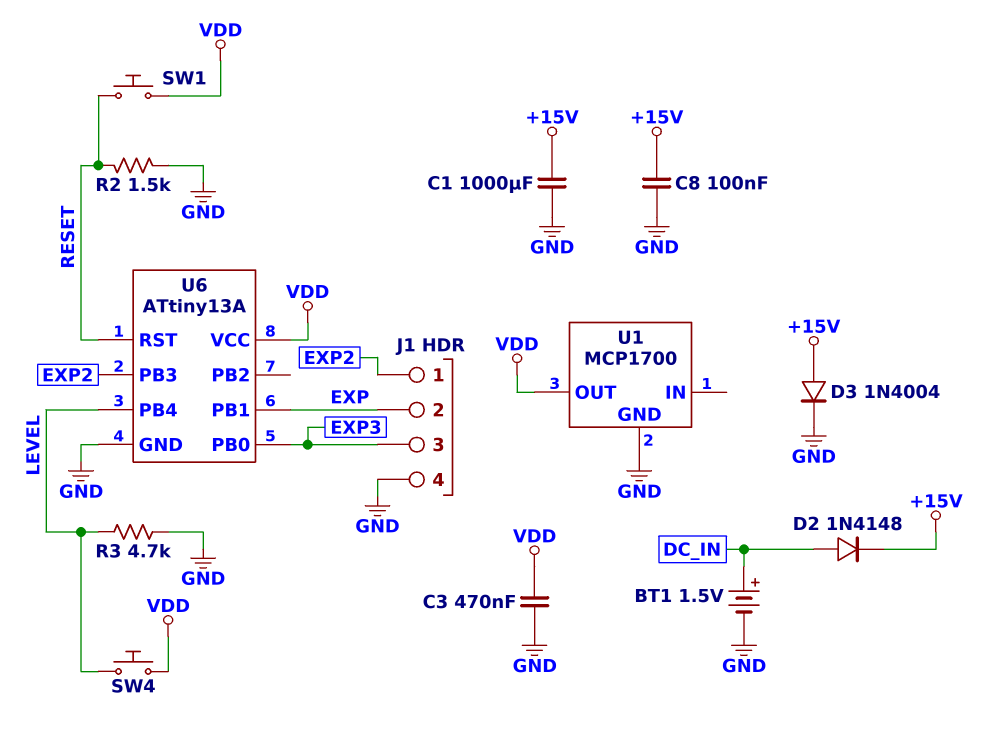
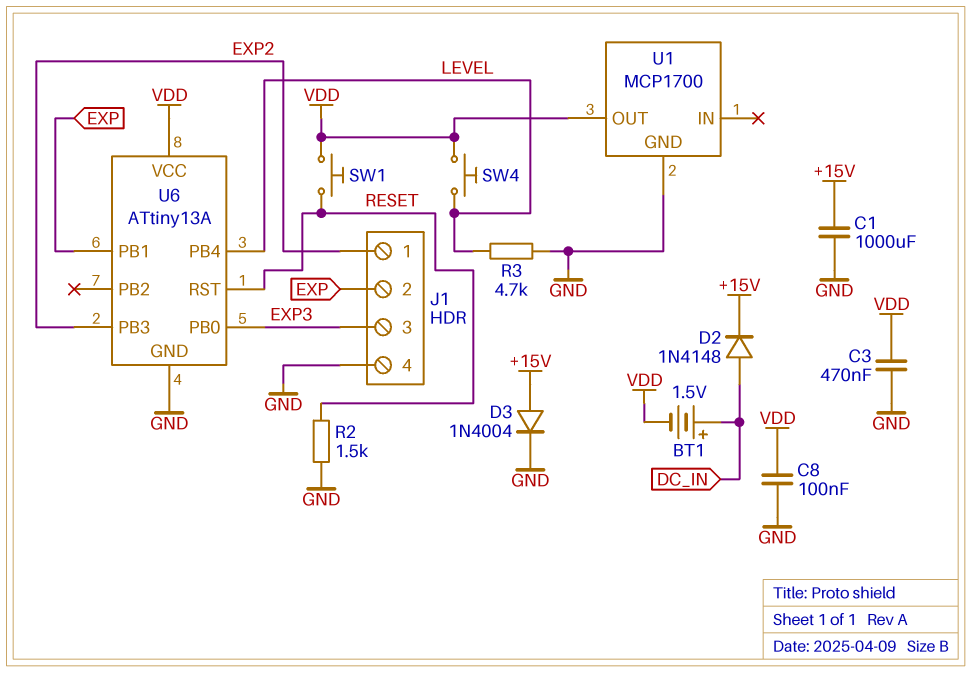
BT1: 1.5V (plus DC_IN, minus GND) -> 1.5V (plus DC_IN, minus VDD)
C8: 100nF (+15V, GND) -> 100nF (GND, VDD)

